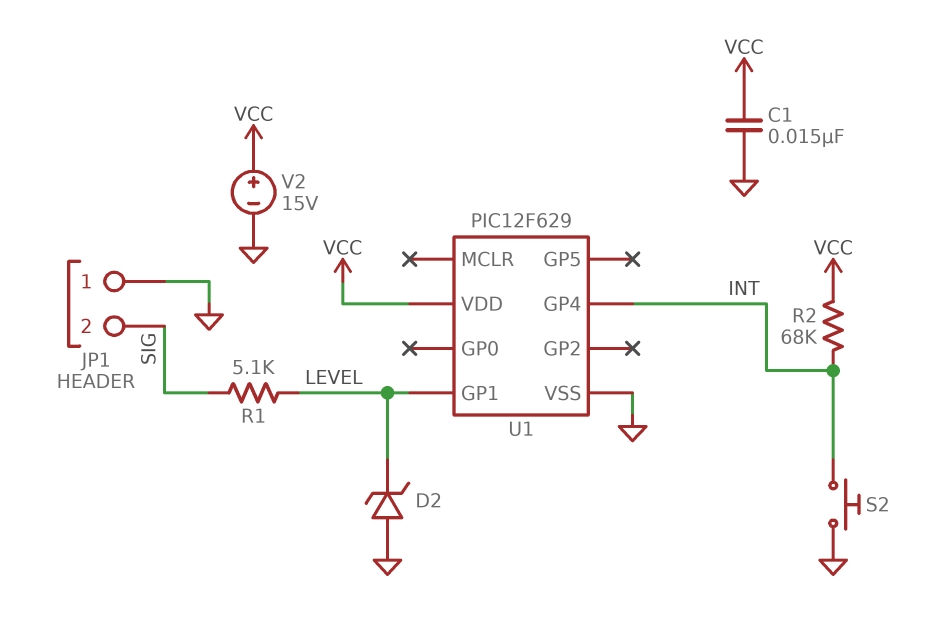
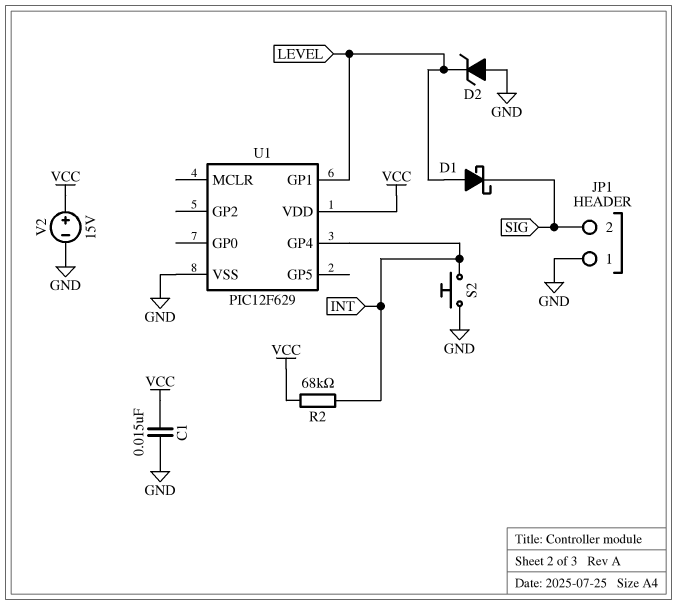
D1: none -> schottky (A LEVEL, K SIG)
R1: 5.1k (LEVEL, SIG) -> none

